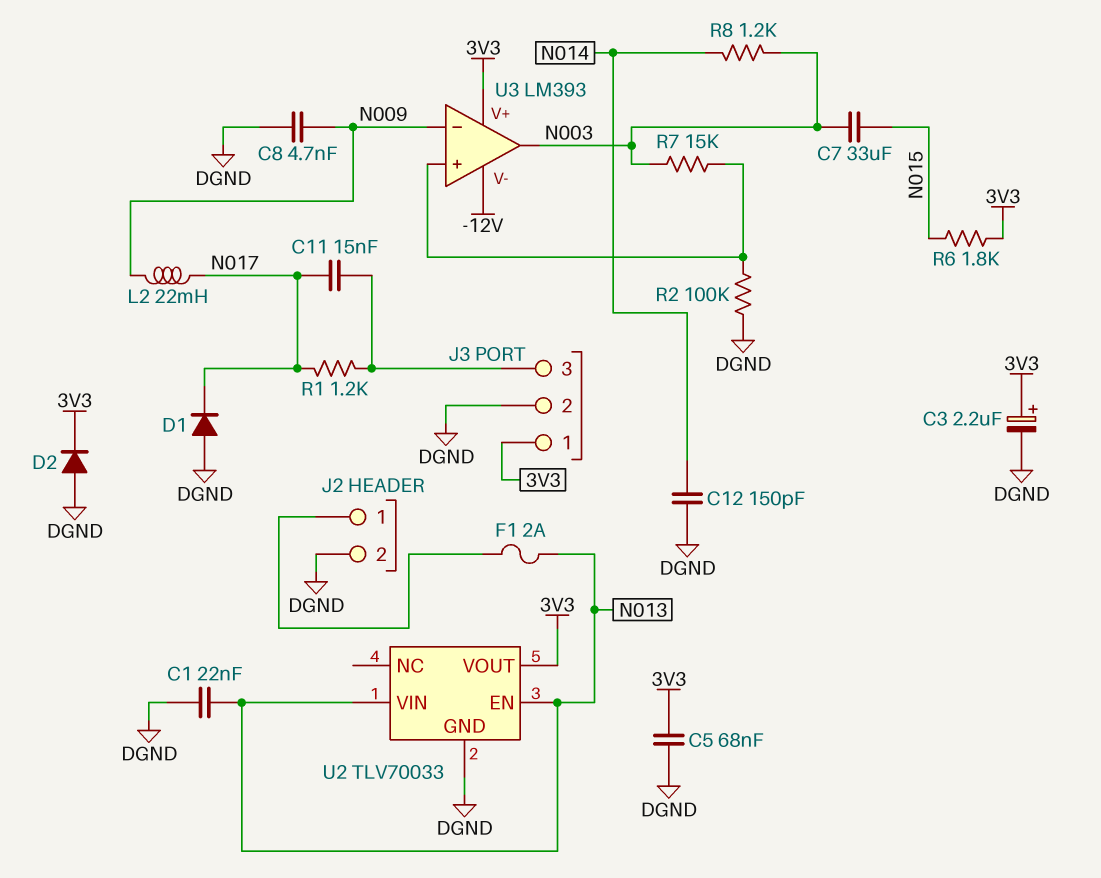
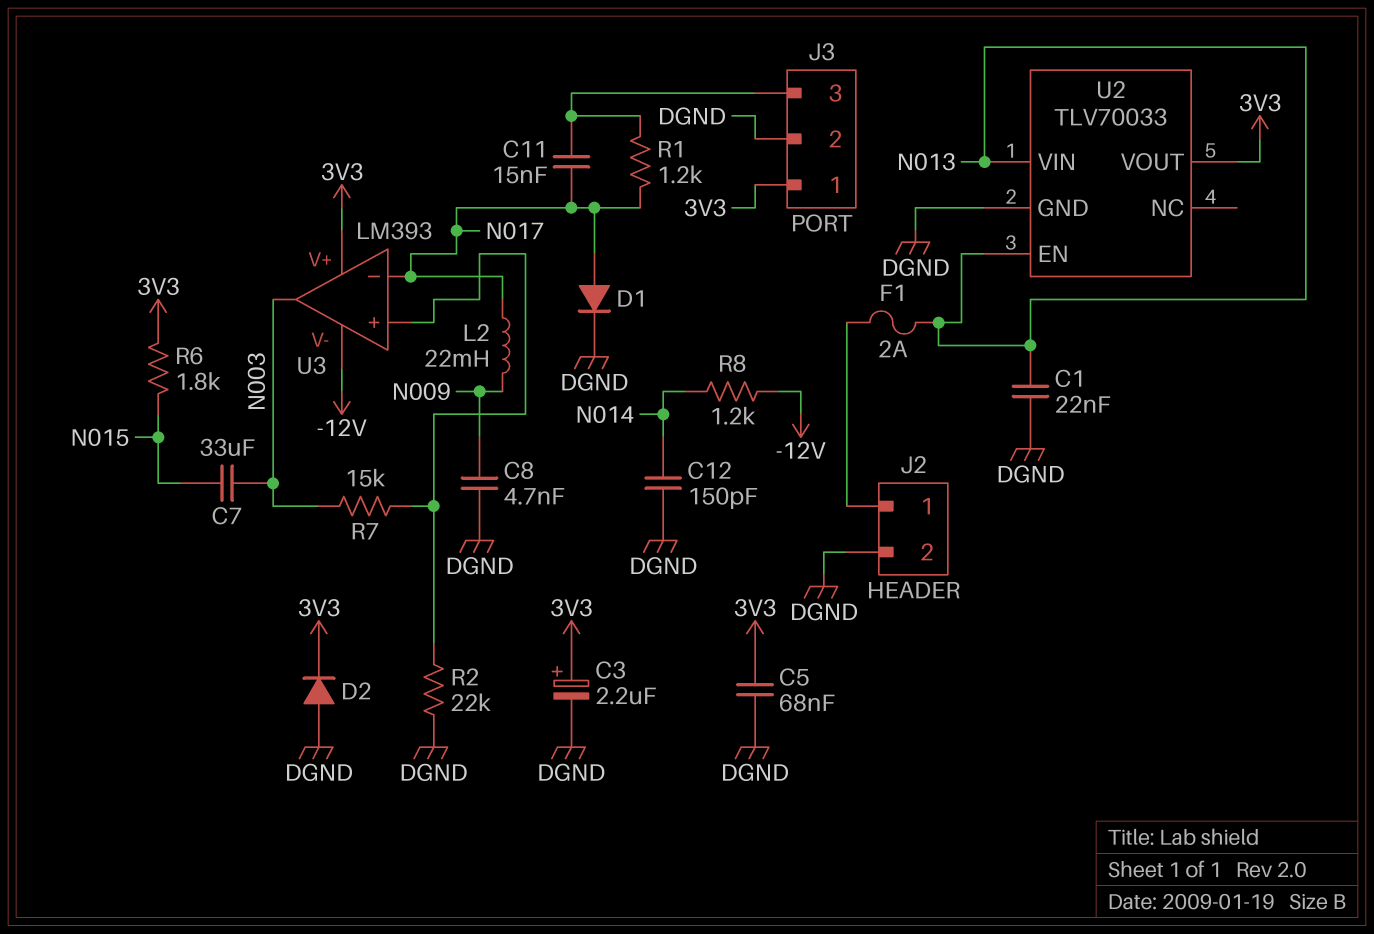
D1: diode (A DGND, K N017) -> diode (A N017, K DGND)
R2: 100k (DGND, U3/in+) -> 22k (DGND, U3/in+)
R8: 1.2k (N003, N014) -> 1.2k (-12V, N014)
U3 pin in-: N009 -> N017

